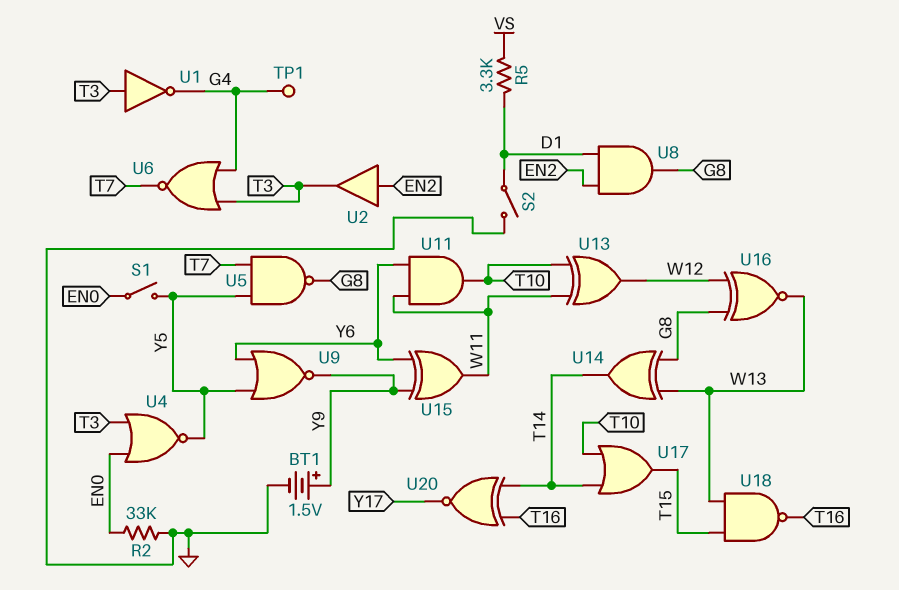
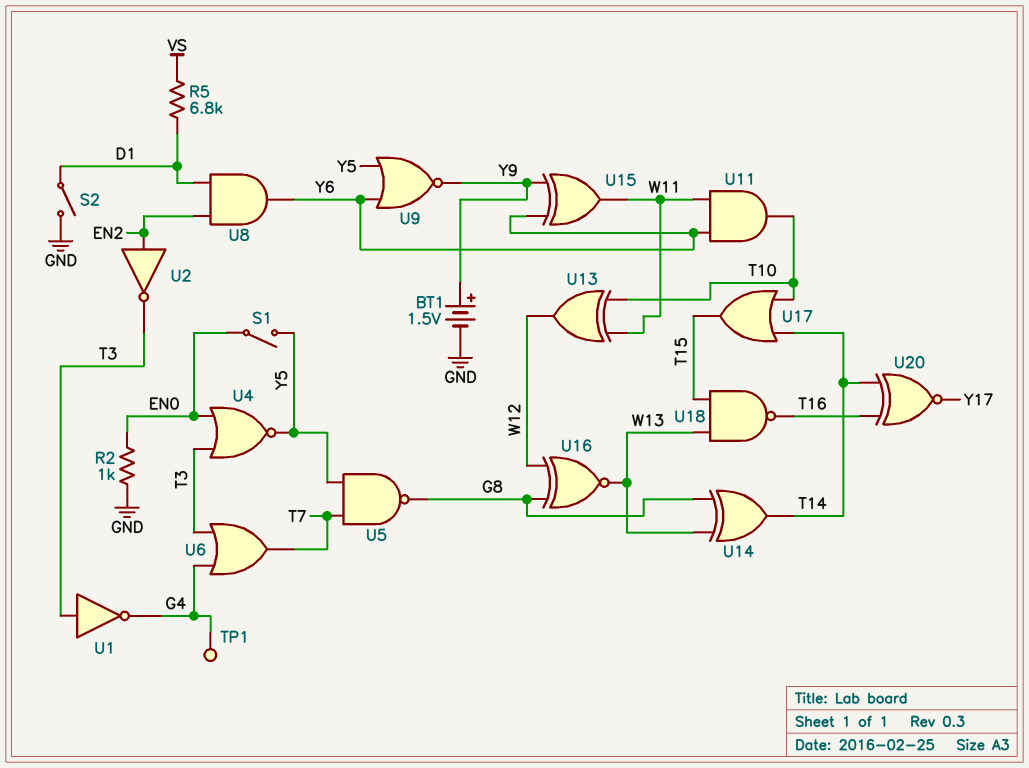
R2: 33k (EN0, GND) -> 1k (EN0, GND)
R5: 3.3k (D1, VS) -> 6.8k (D1, VS)
U2: buffer (in EN2, out T3) -> NOT (in EN2, out T3)
U6: NOR (in G4, in T3, out T7) -> OR (in G4, in T3, out T7)
U8: AND (in D1, in EN2, out G8) -> AND (in D1, in EN2, out Y6)

